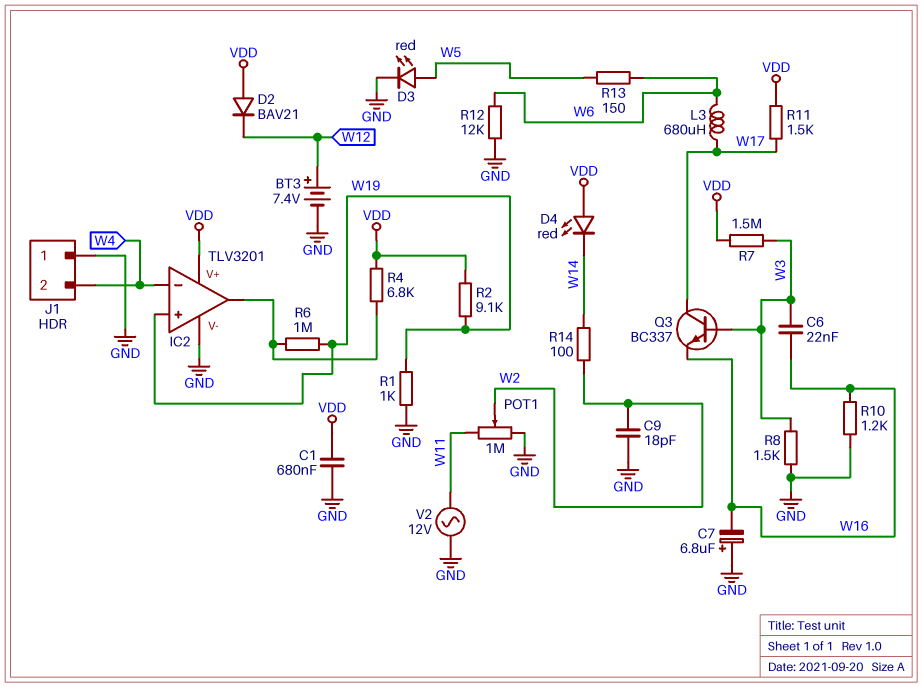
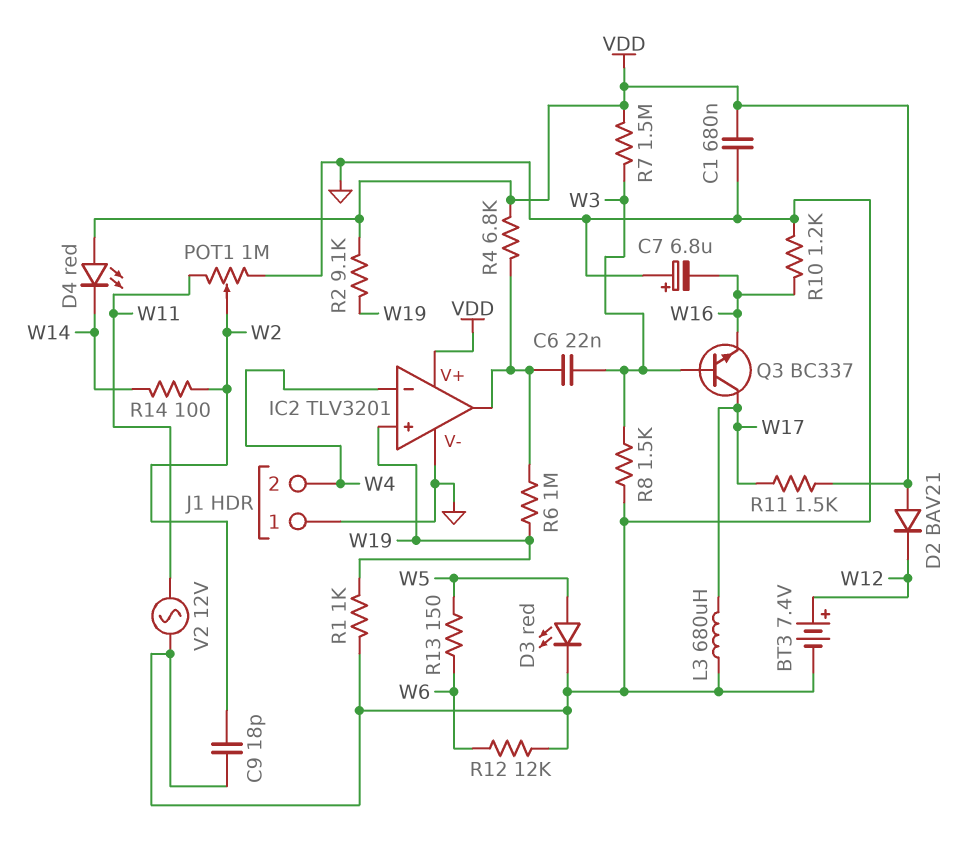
C6: 22nF (W3, W16) -> 22nF (IC2/out, W3)
L3: 680uH (W6, W17) -> 680uH (GND, W17)

